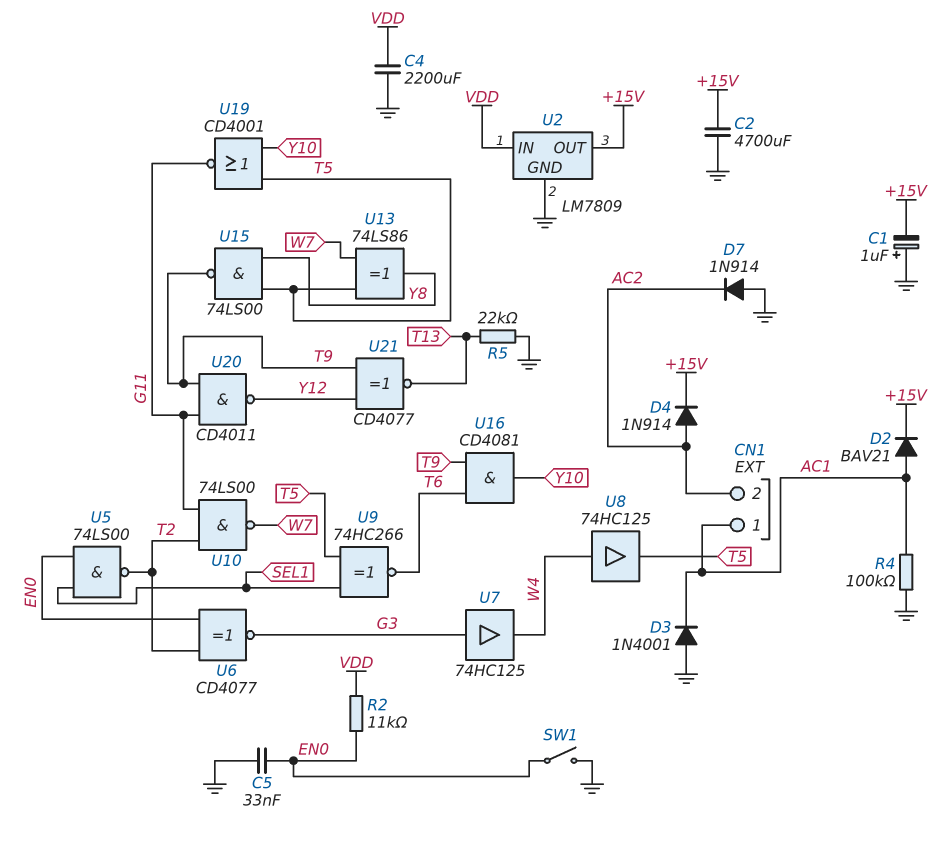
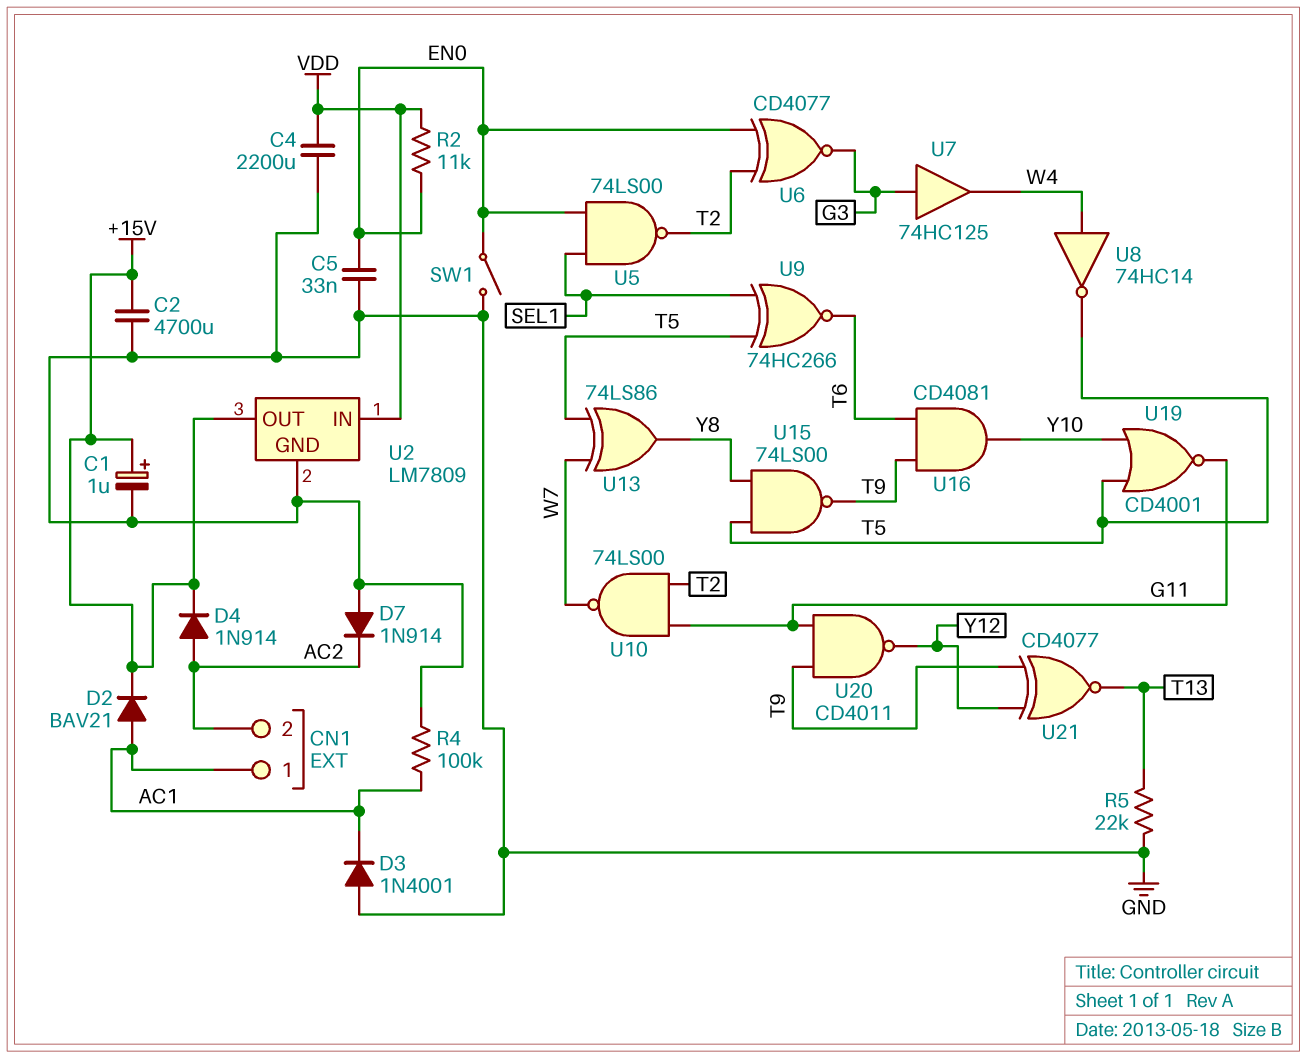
C1: 1uF (plus GND, minus +15V) -> 1uF (plus +15V, minus GND)
U8: buffer 74HC125 (in W4, out T5) -> NOT 74HC14 (in W4, out T5)

